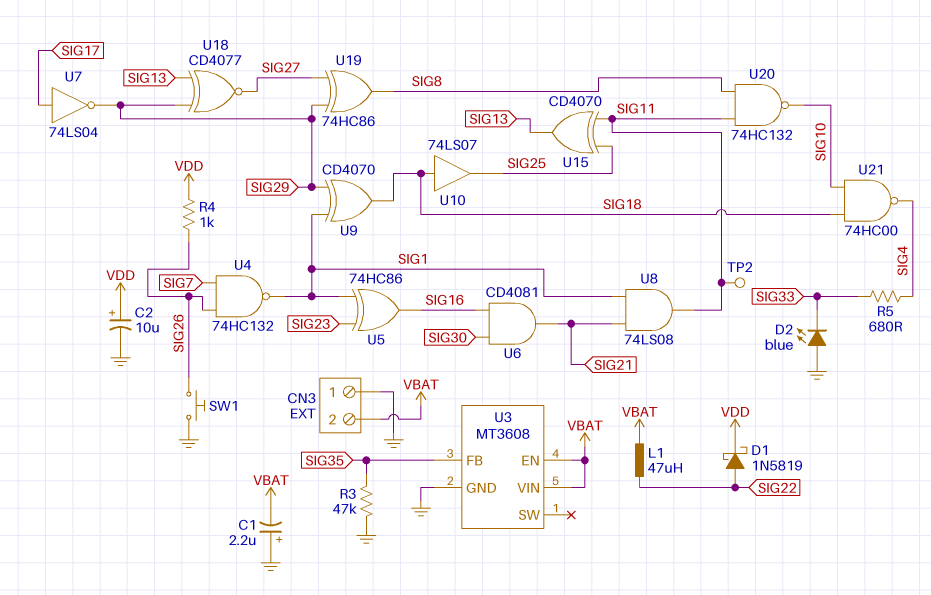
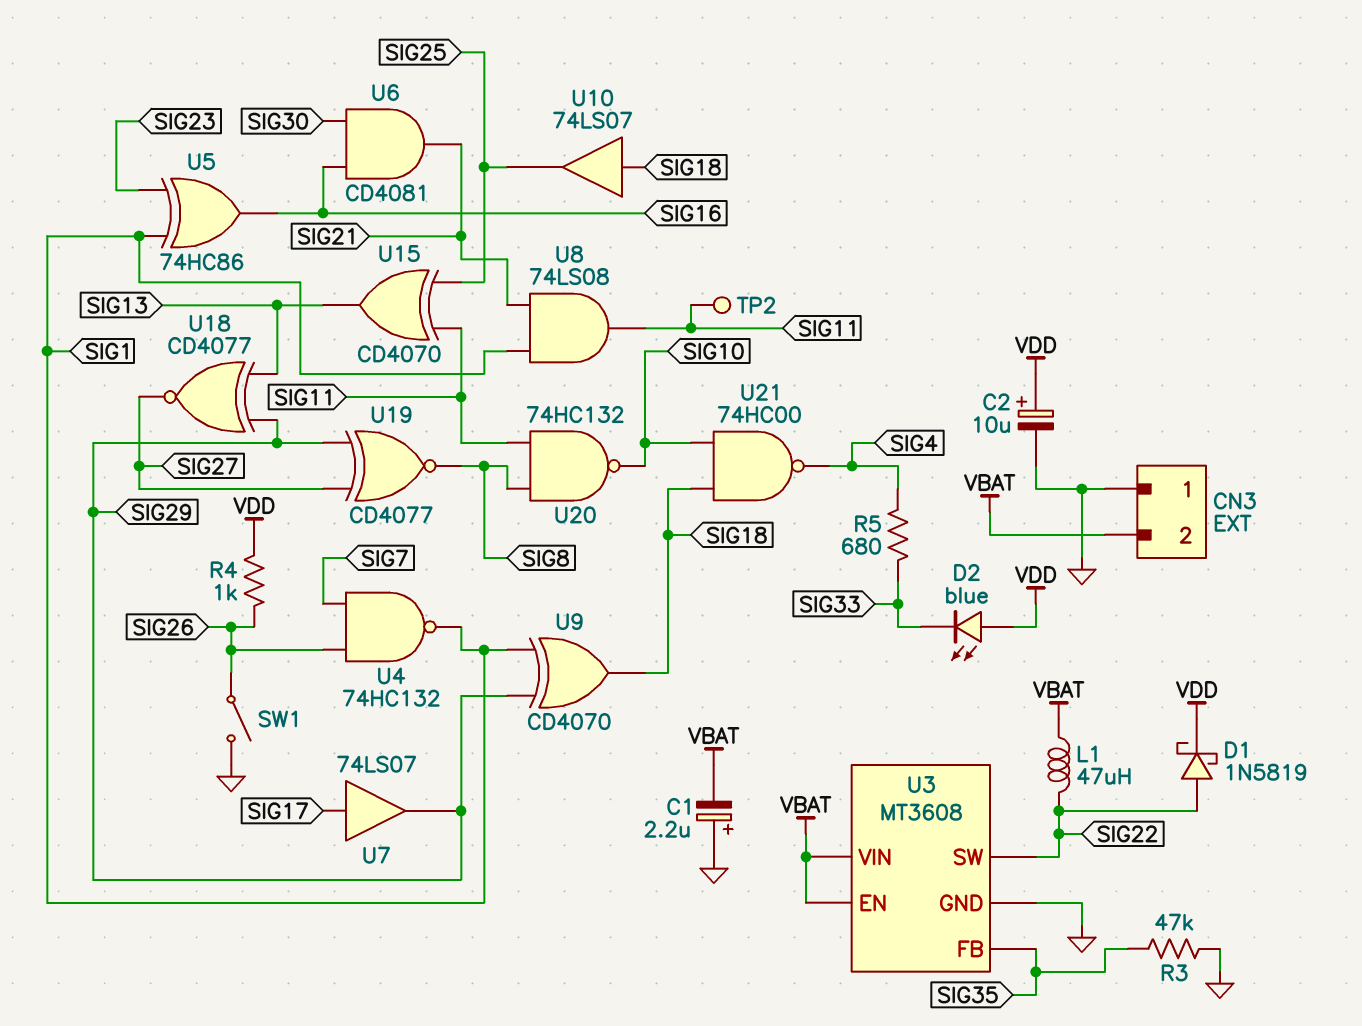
D2: LED blue (A GND, K SIG33) -> LED blue (A VDD, K SIG33)
SW1: button (GND, SIG26) -> switch (GND, SIG26)
U3 pin SW: none -> SIG22
U7: NOT 74LS04 (in SIG17, out SIG29) -> buffer 74LS07 (in SIG17, out SIG29)
U19: XOR 74HC86 (in SIG27, in SIG29, out SIG8) -> XNOR CD4077 (in SIG27, in SIG29, out SIG8)

